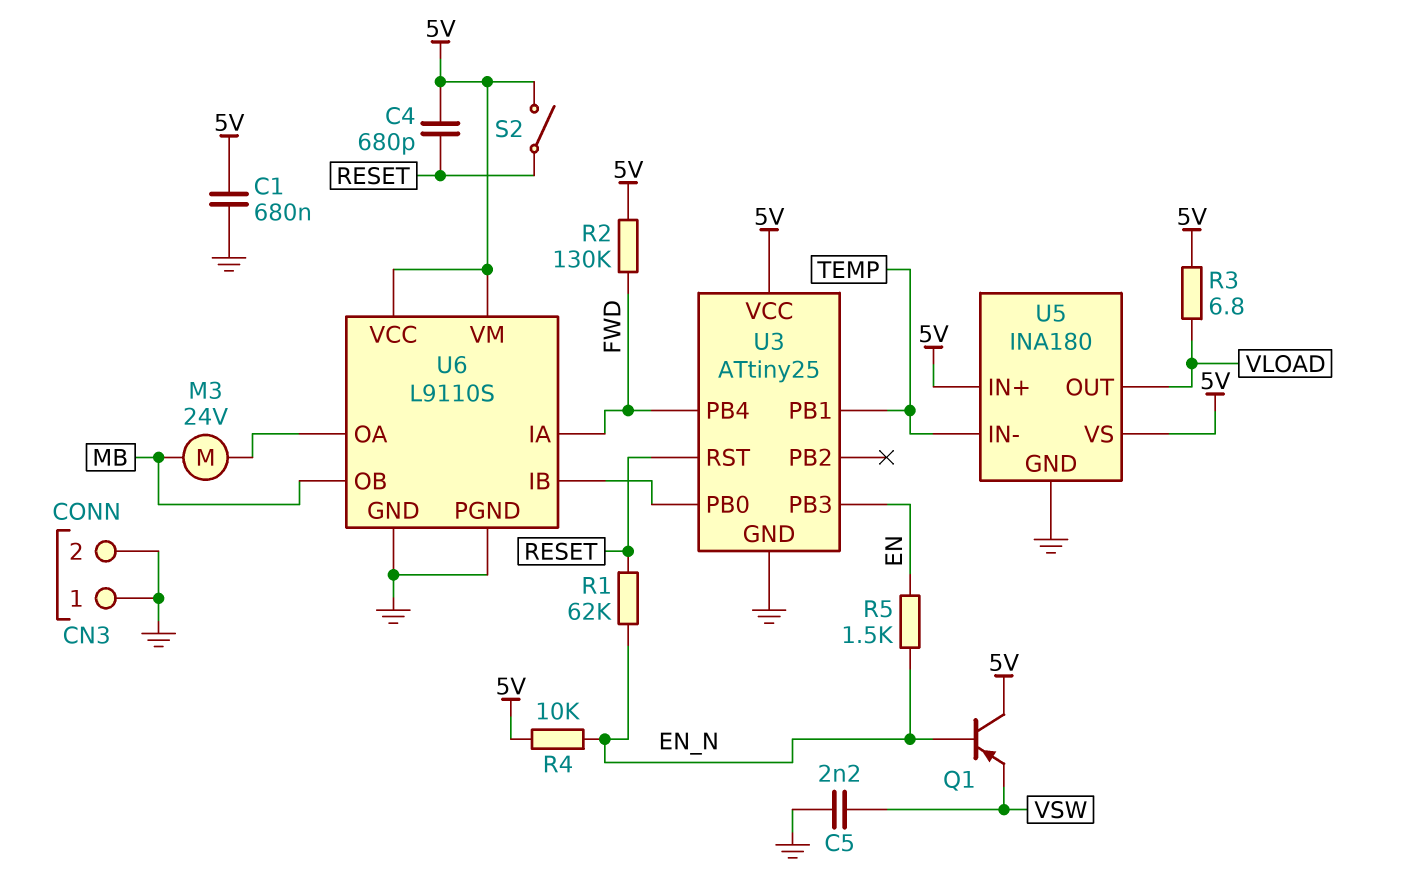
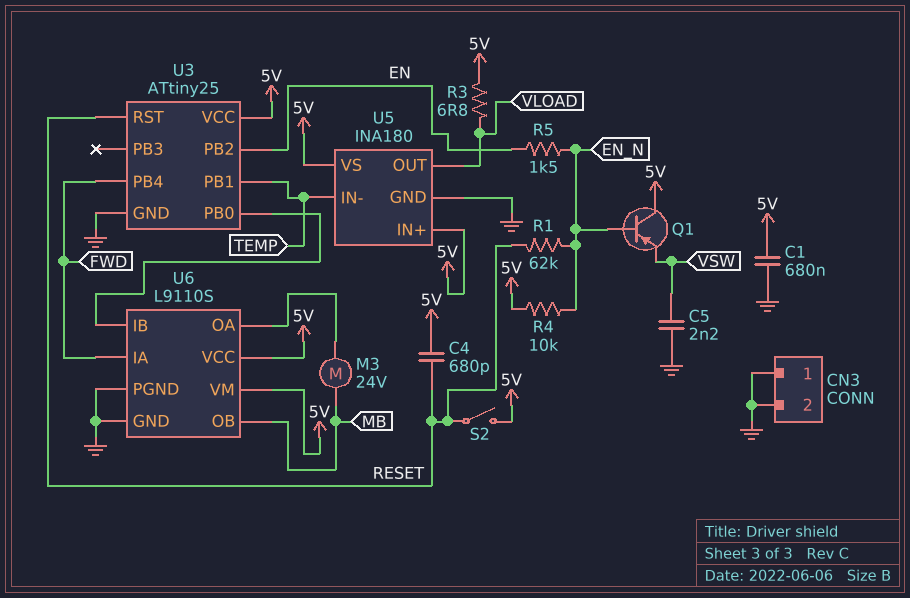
R2: 130k (5V, FWD) -> none
U3 pin PB2: none -> EN
U3 pin PB3: EN -> none

